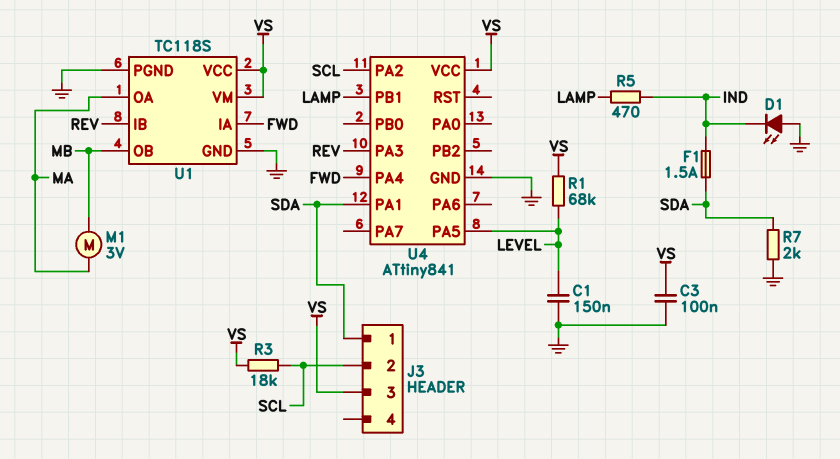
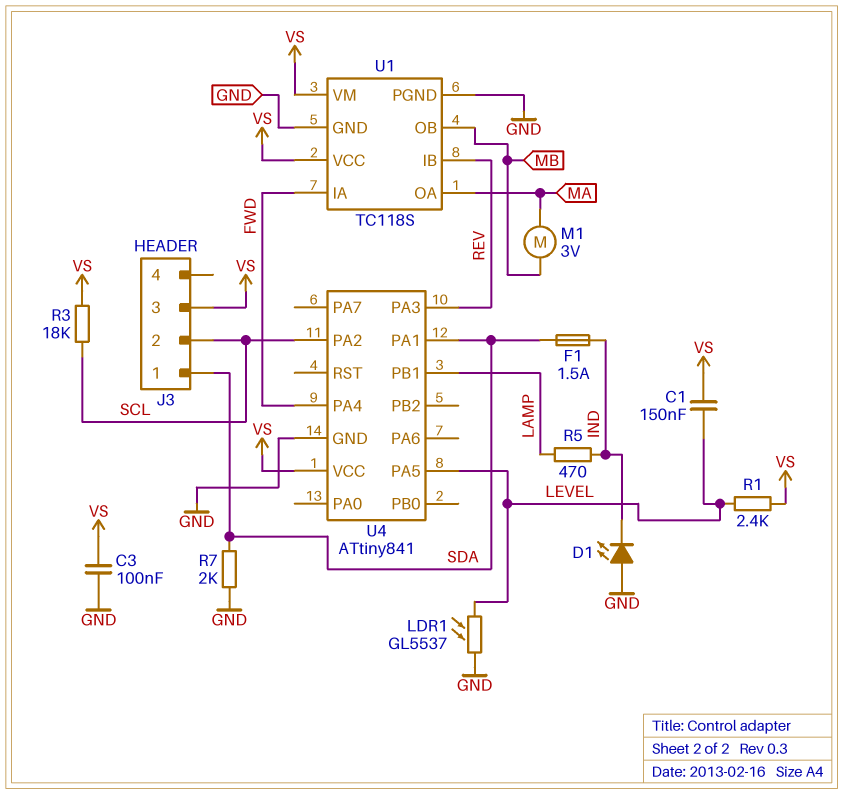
C1: 150nF (GND, LEVEL) -> 150nF (LEVEL, VS)
LDR1: none -> GL5537 (GND, LEVEL)
R1: 68k (LEVEL, VS) -> 2.4k (LEVEL, VS)

